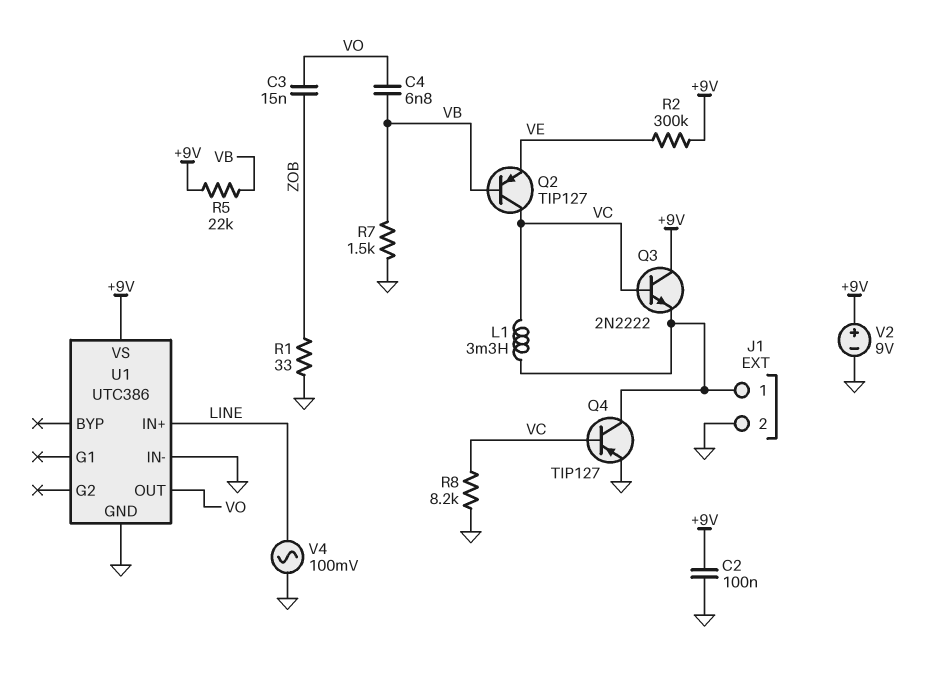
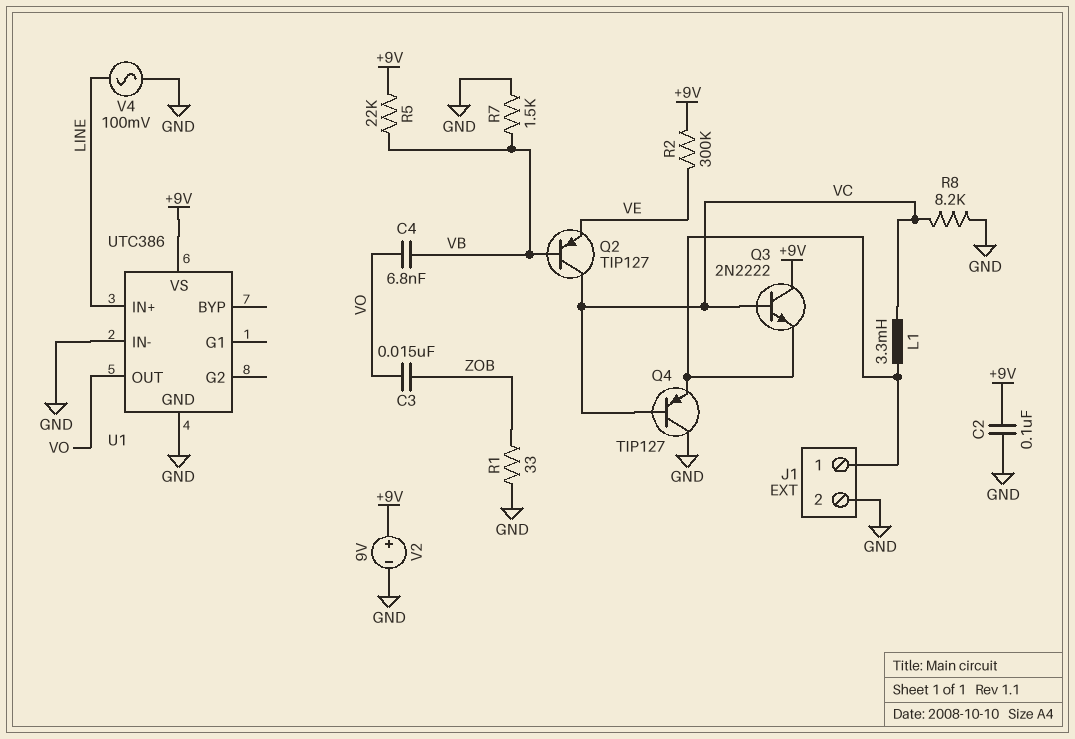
Q4: PNP TIP127 (B VC, C J1/1, E GND) -> PNP TIP127 (B VC, C GND, E J1/1)

